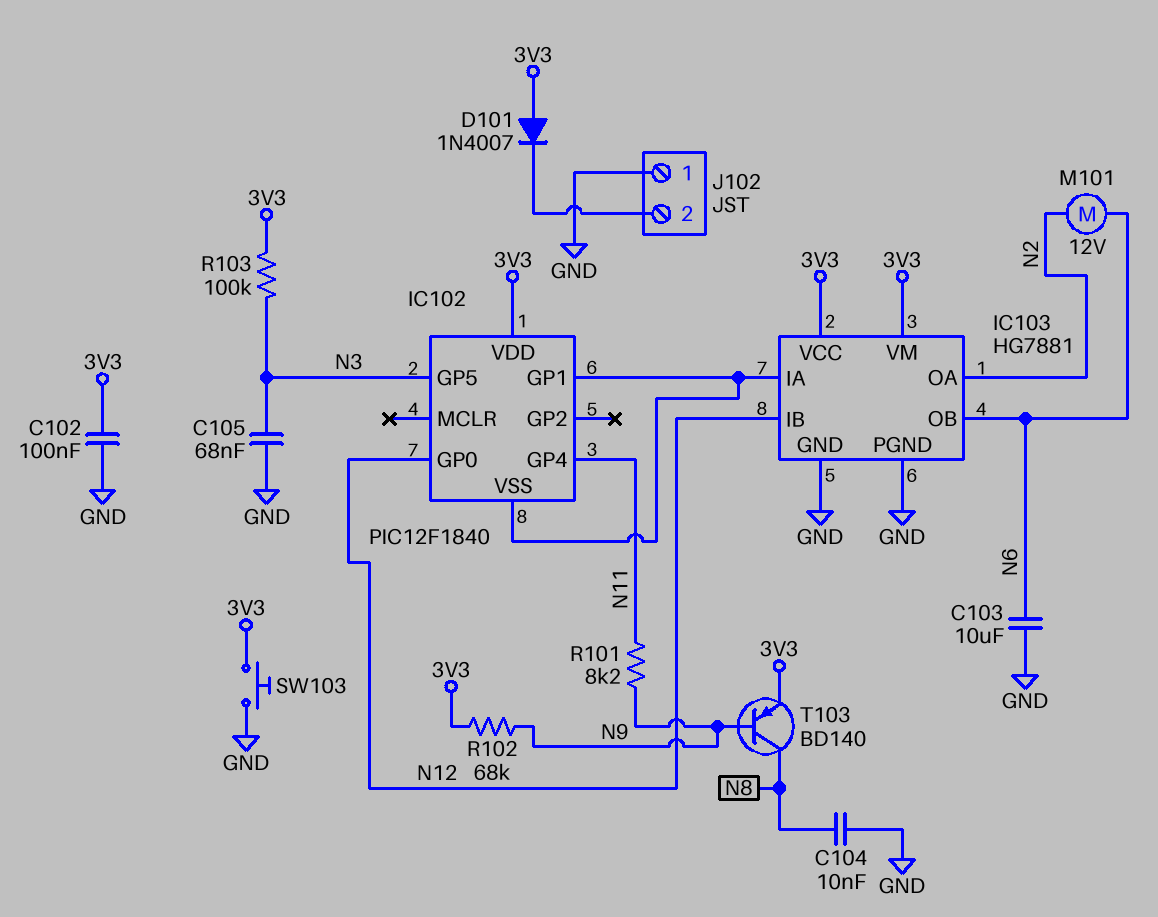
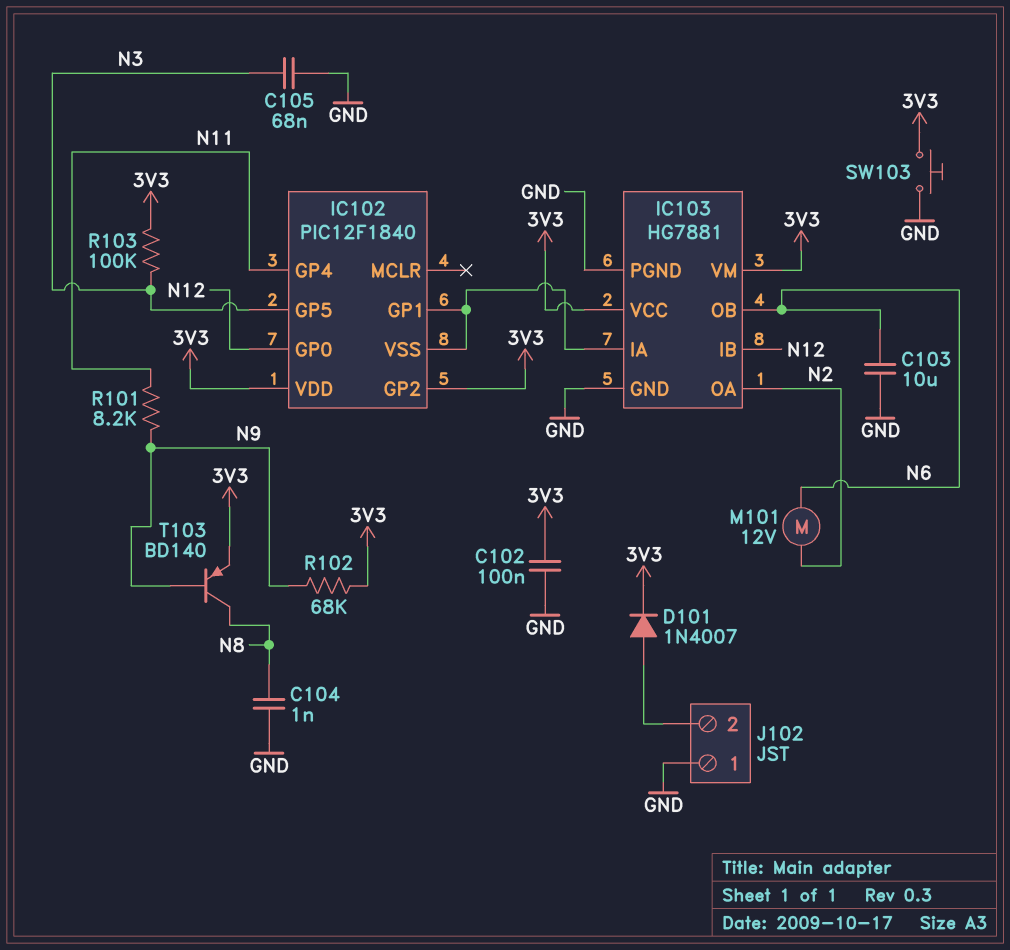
C104: 10nF (GND, N8) -> 1nF (GND, N8)
D101: diode 1N4007 (A 3V3, K J102/2) -> diode 1N4007 (A J102/2, K 3V3)
IC102 pin GP2: none -> 3V3

